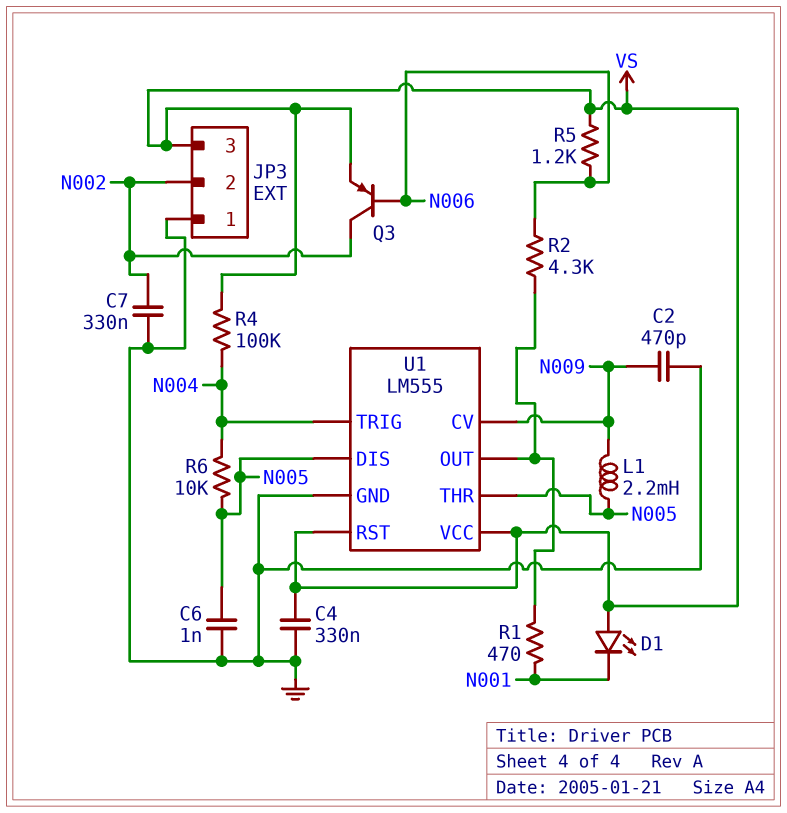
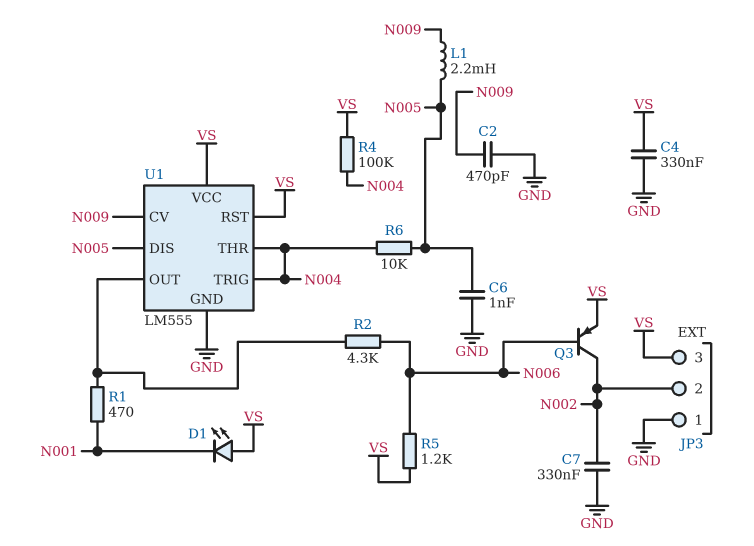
U1 pin THR: N005 -> N004

